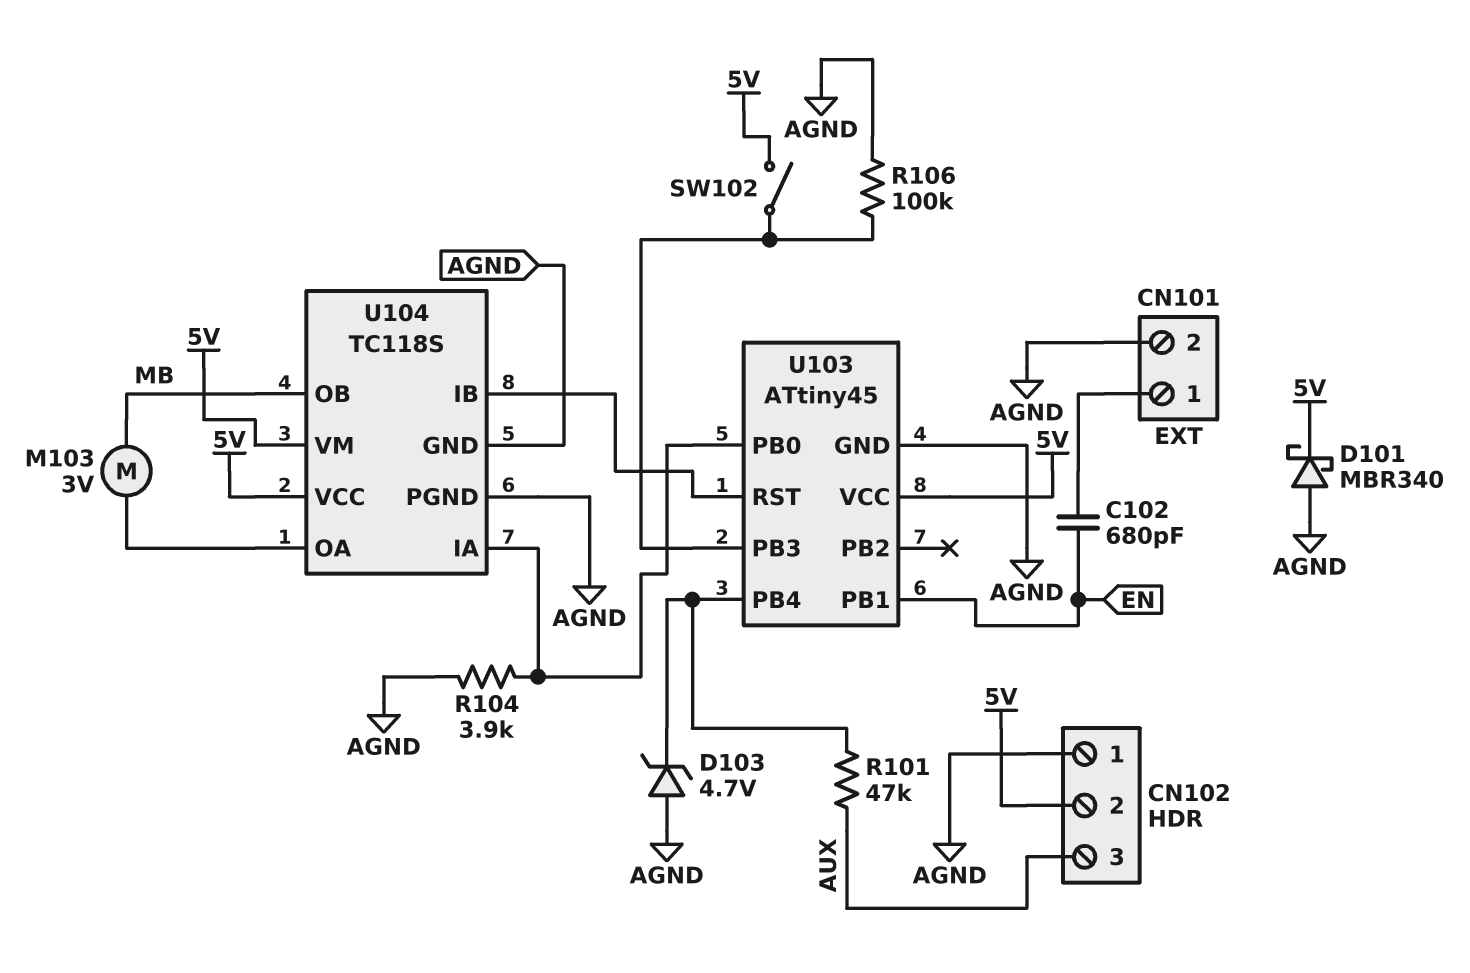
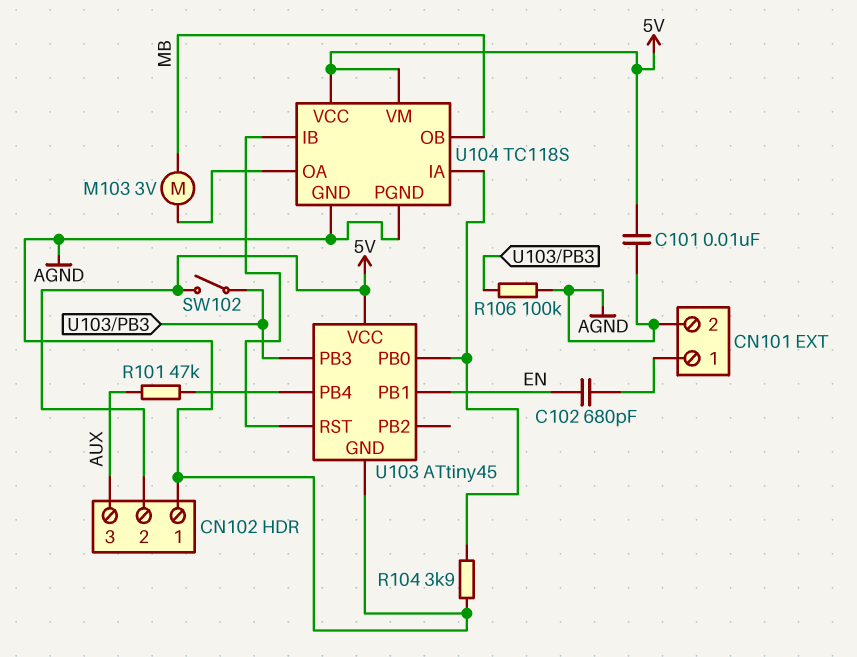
C101: none -> 10nF (5V, AGND)
D101: schottky MBR340 (A AGND, K 5V) -> none
D103: zener 4.7V (A AGND, K U103/PB4) -> none

